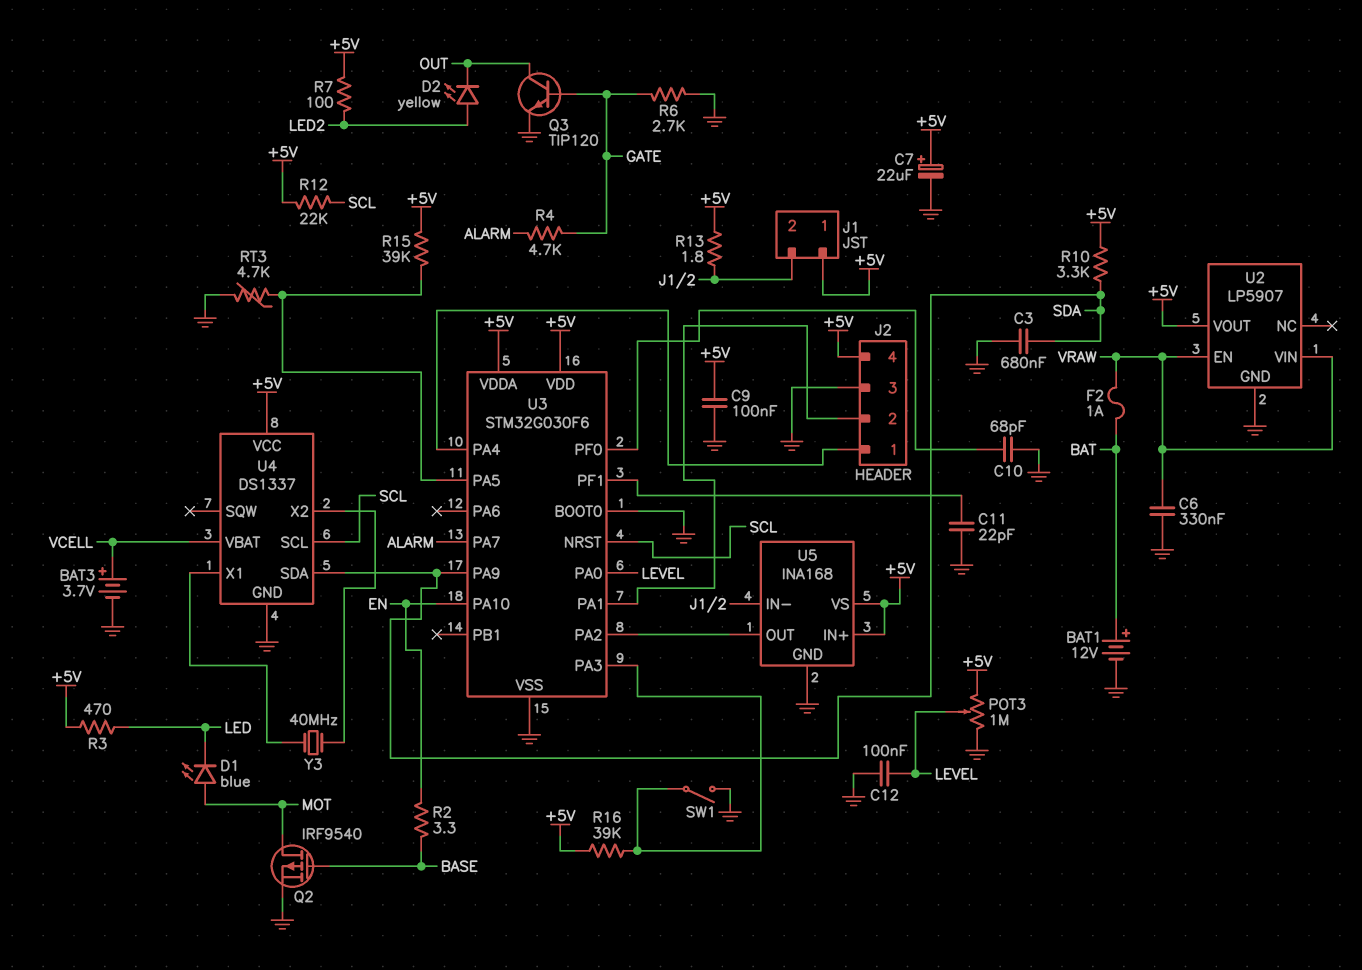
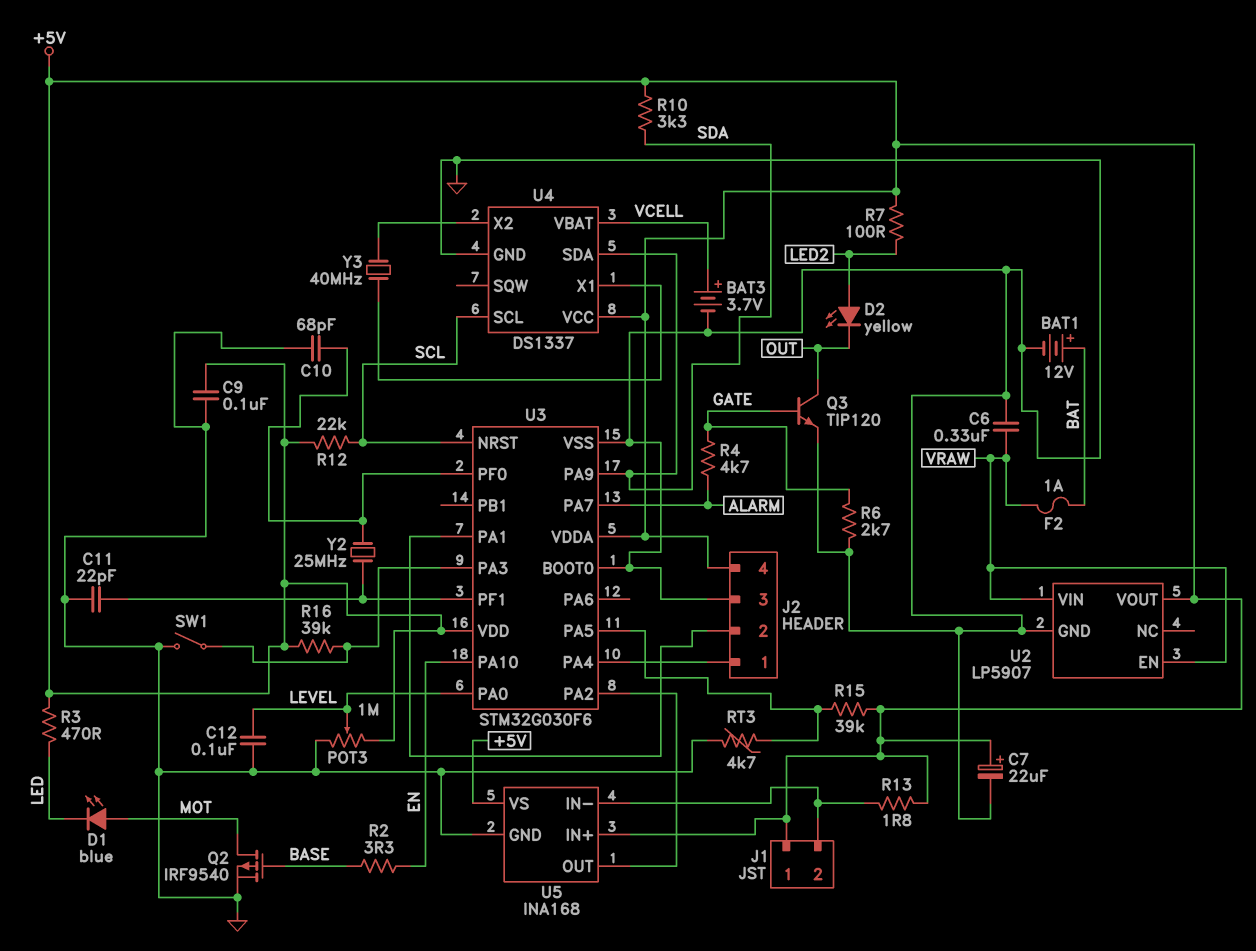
C3: 680nF (GND, SDA) -> none
Y2: none -> 25MHz (U3/PF0, U3/PF1)

